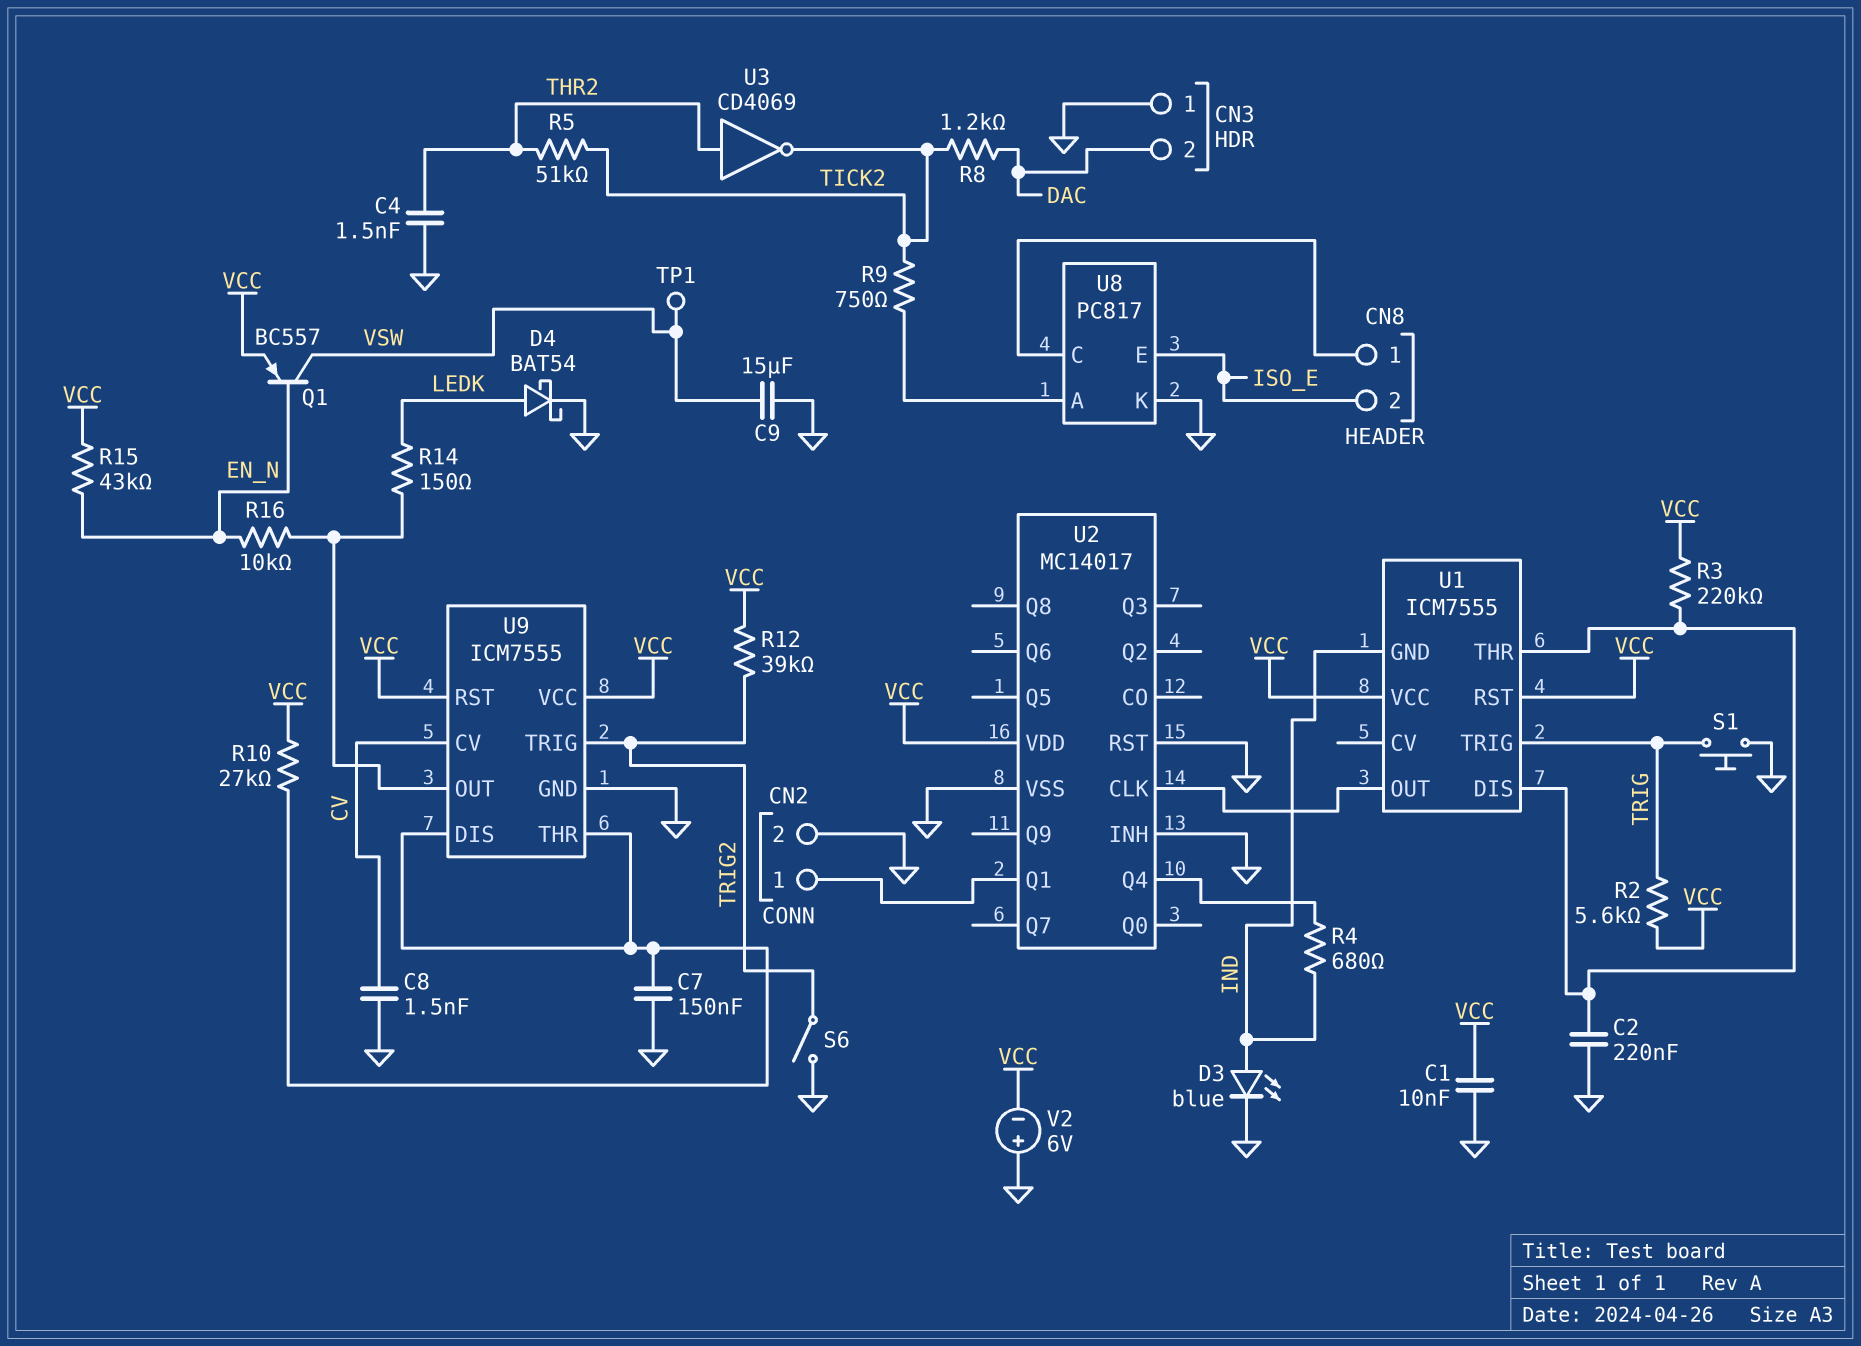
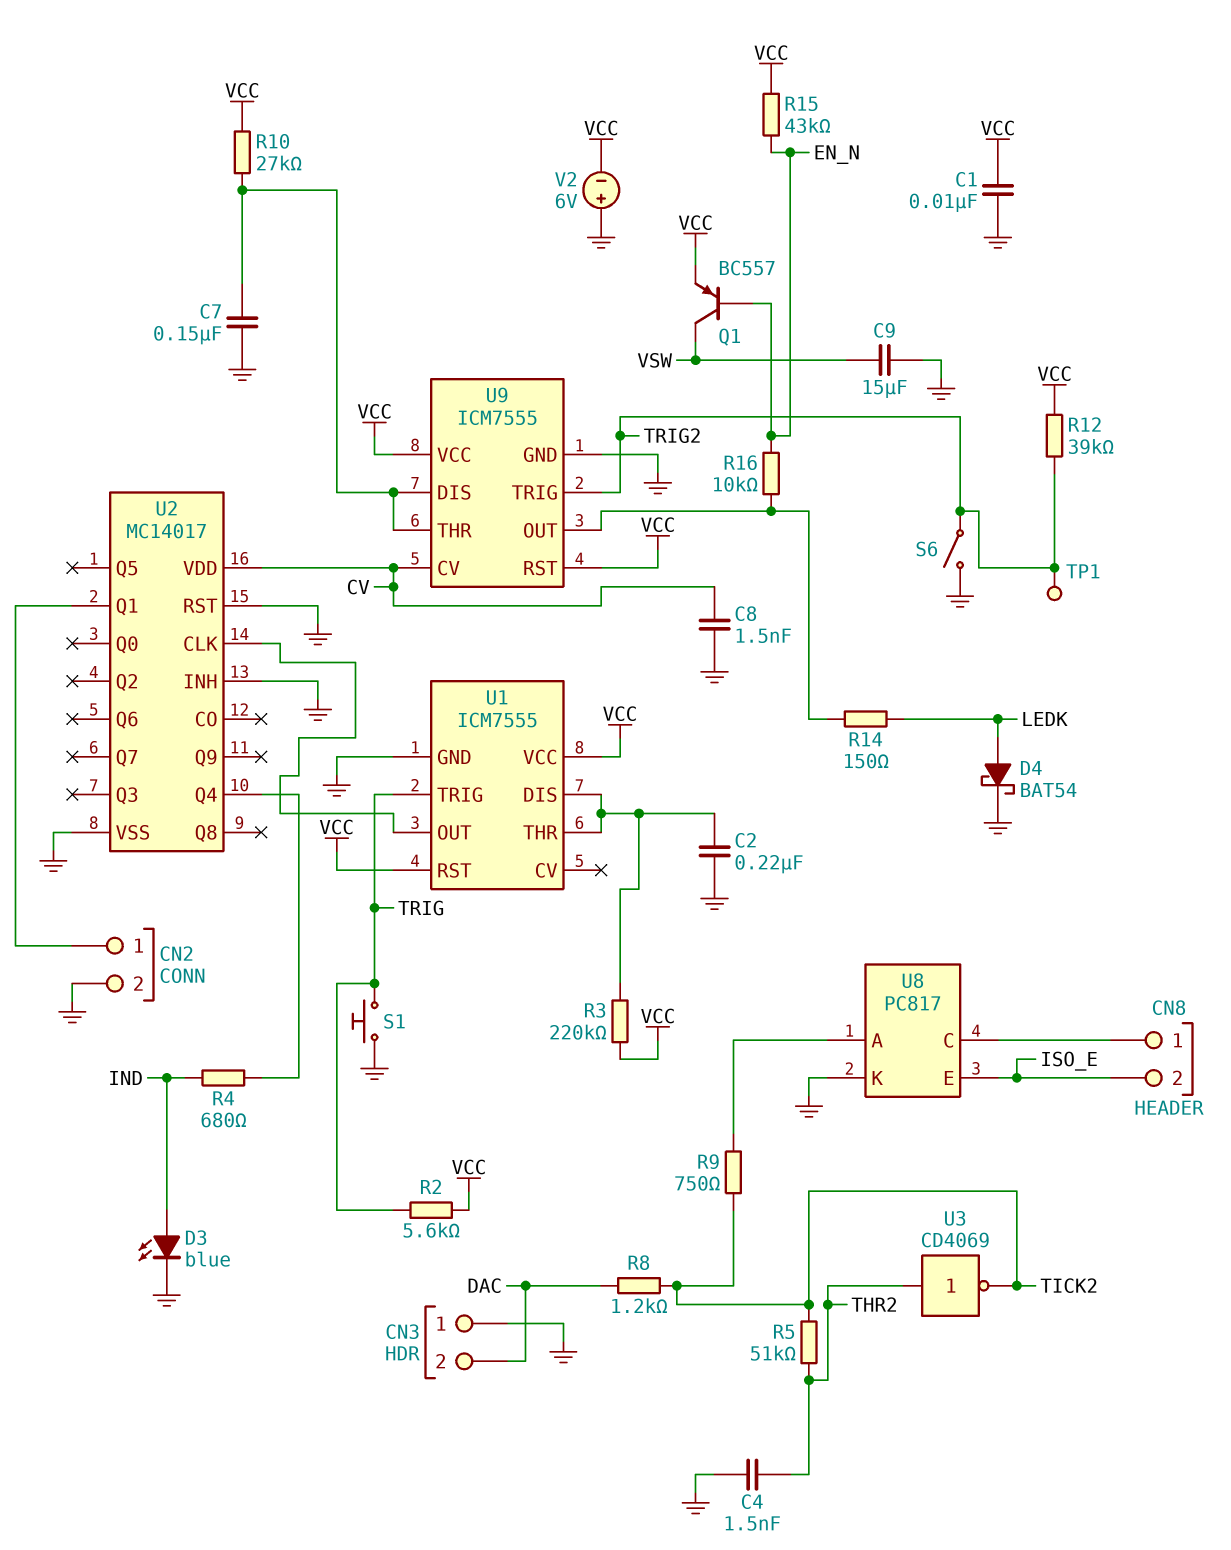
TP1: test point (VSW) -> test point (TRIG2)
U1 pin GND: IND -> GND
U2 pin VDD: VCC -> CV

